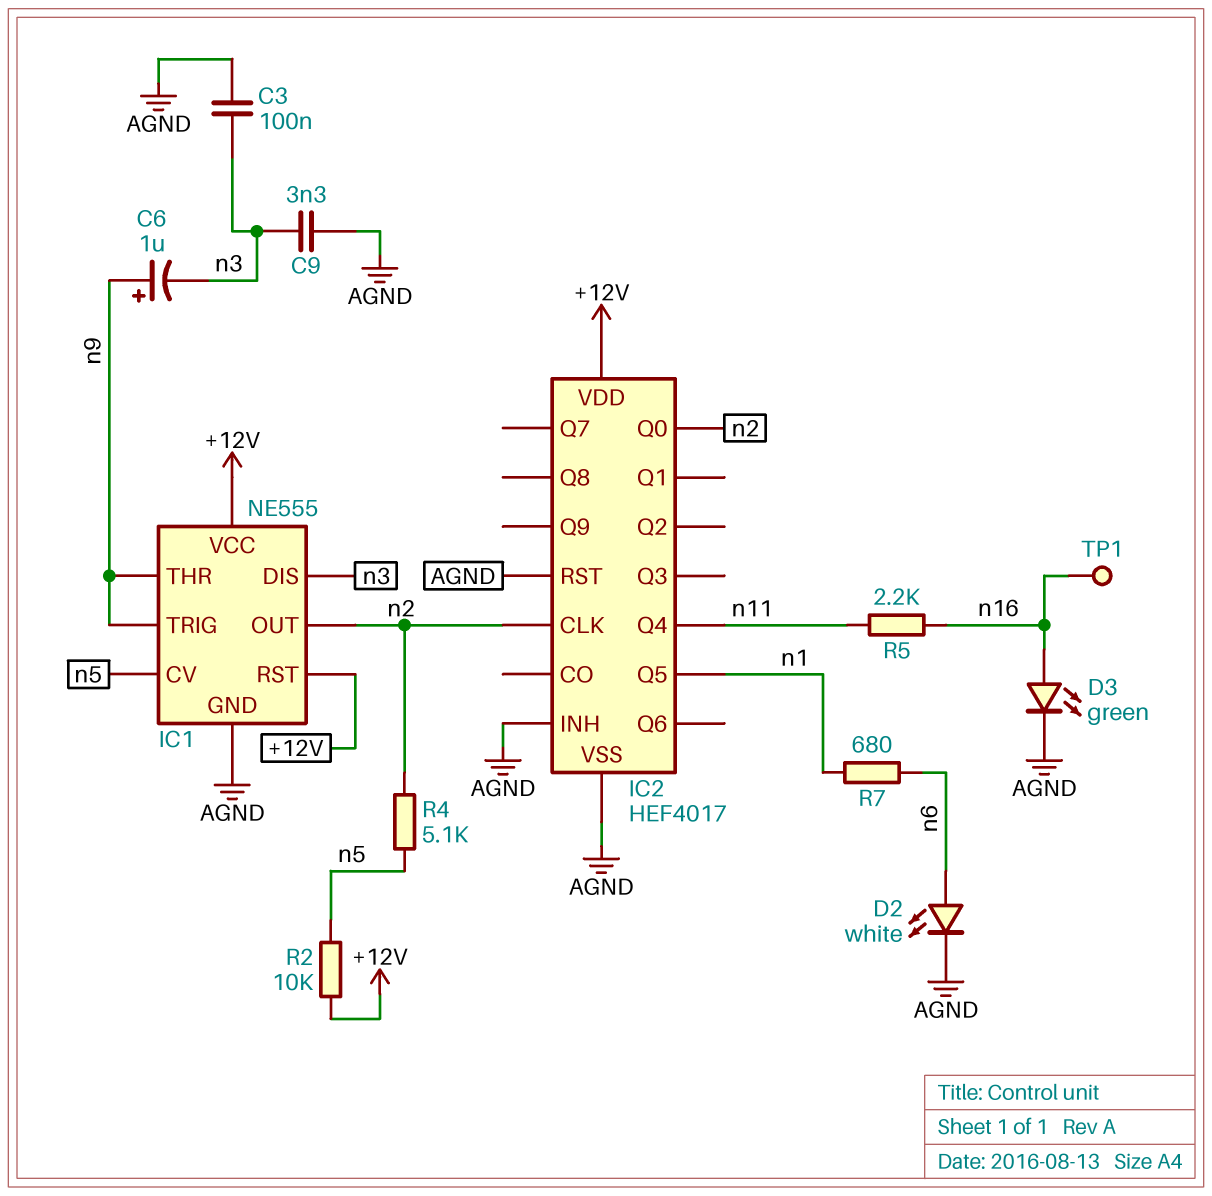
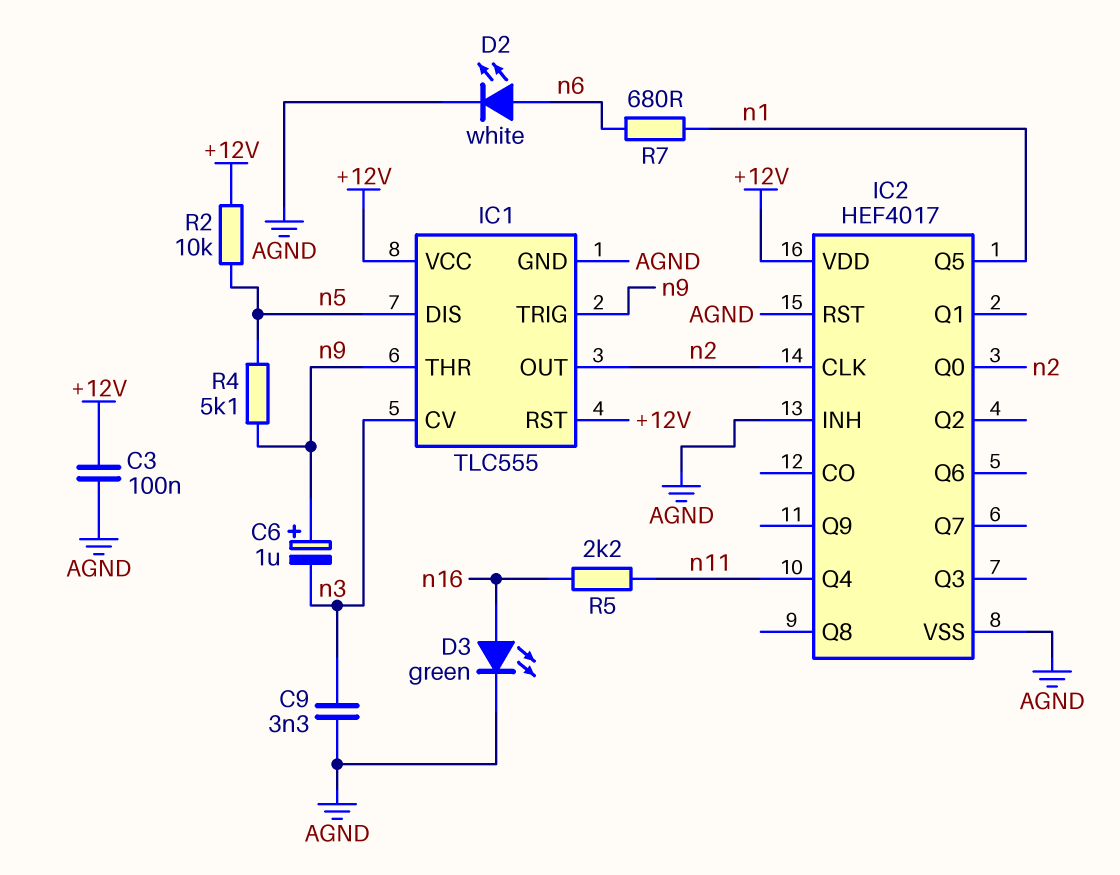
C3: 100nF (AGND, n3) -> 100nF (+12V, AGND)
IC1: NE555 -> TLC555
IC1 pin CV: n5 -> n3
IC1 pin DIS: n3 -> n5
R4: 5.1k (n2, n5) -> 5.1k (n5, n9)
TP1: test point (n16) -> none

